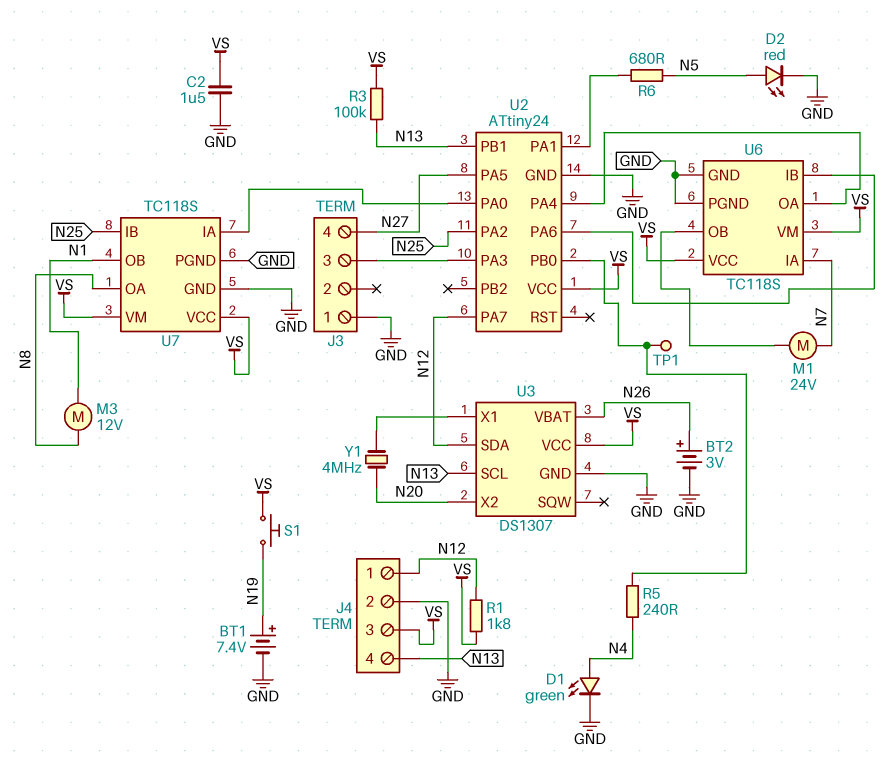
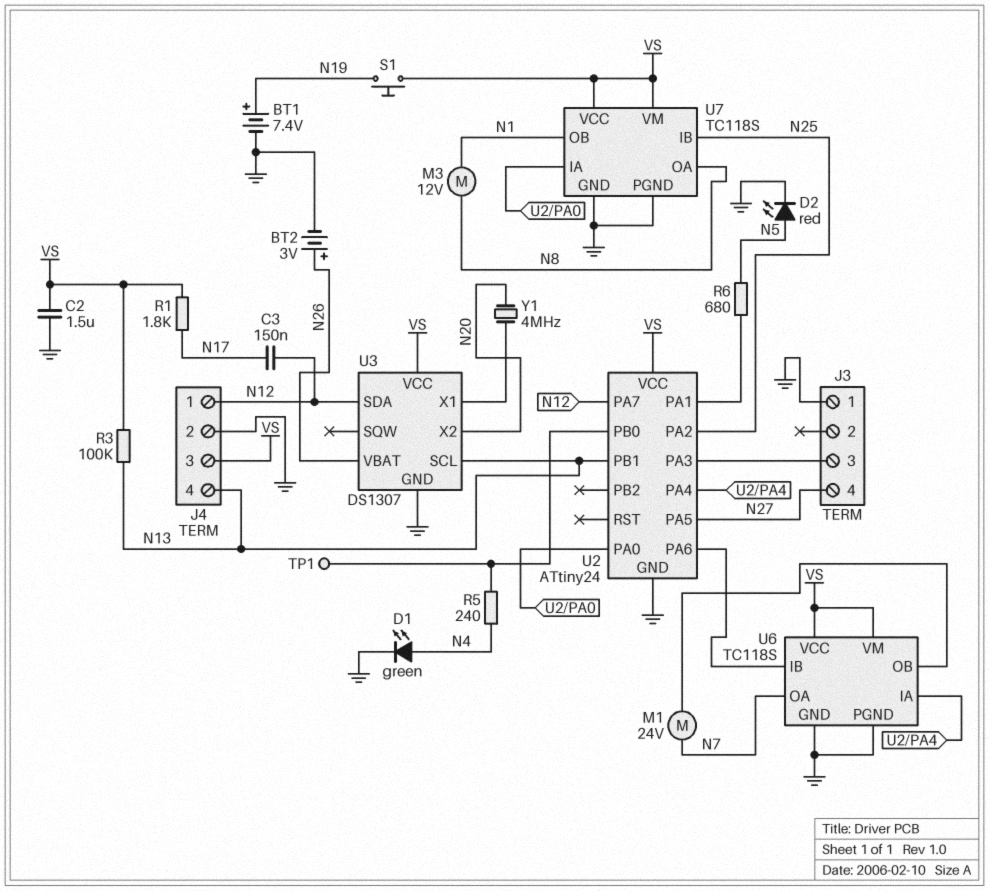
C3: none -> 150nF (N12, N17)
R1: 1.8k (N12, VS) -> 1.8k (N17, VS)
U6 pin IA: N7 -> U2/PA4
U6 pin OA: U2/PA4 -> N7

